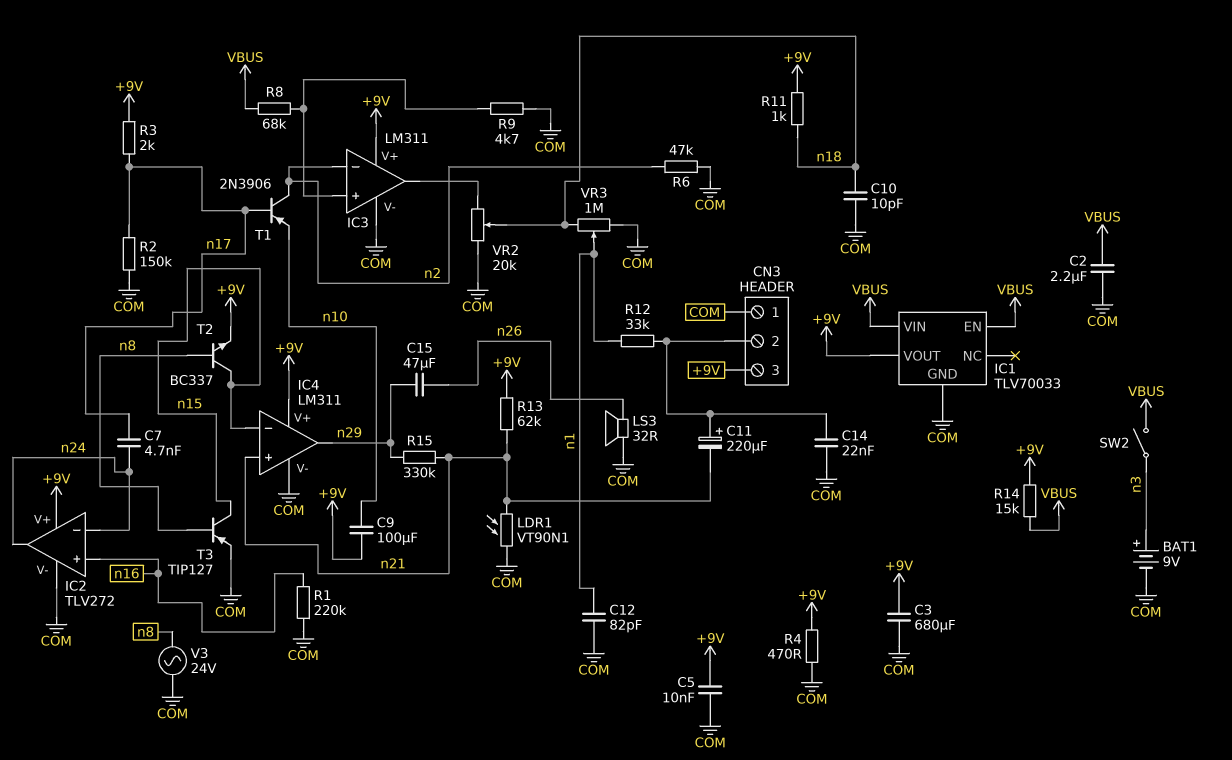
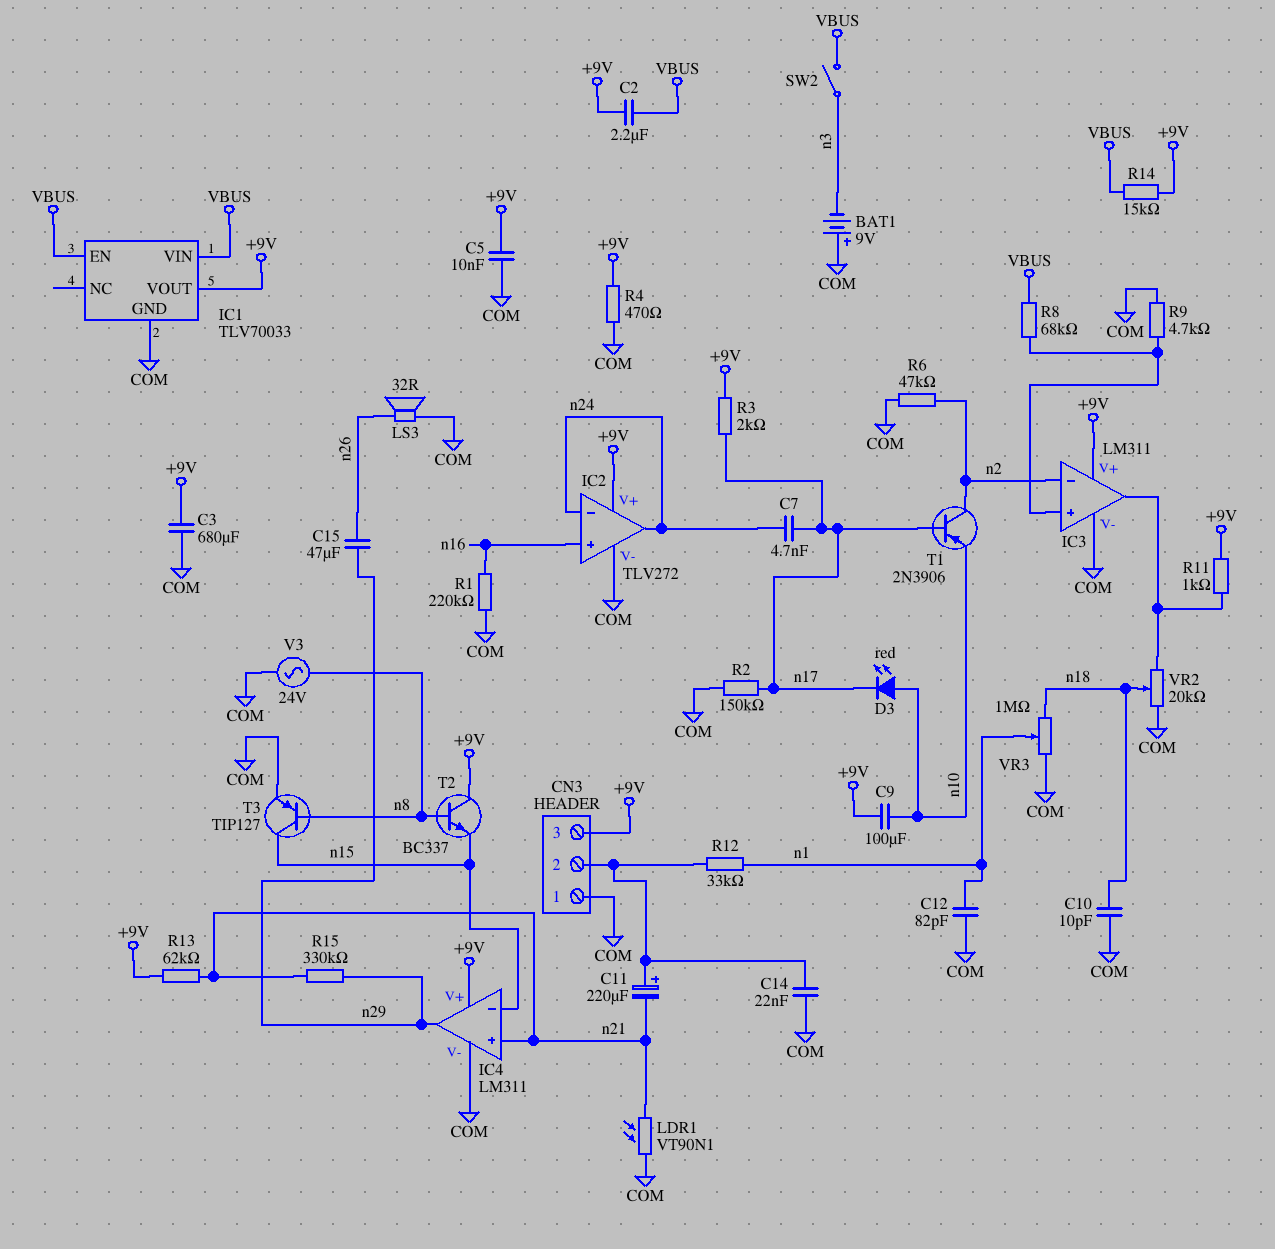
BAT1: 9V (plus n3, minus COM) -> 9V (plus COM, minus n3)
C2: 2.2uF (COM, VBUS) -> 2.2uF (+9V, VBUS)
D3: none -> LED red (A n10, K n17)
R11: 1k (+9V, n18) -> 1k (+9V, IC3/out)
T2: NPN BC337 (B n8, C n15, E +9V) -> NPN BC337 (B n8, C +9V, E n15)

